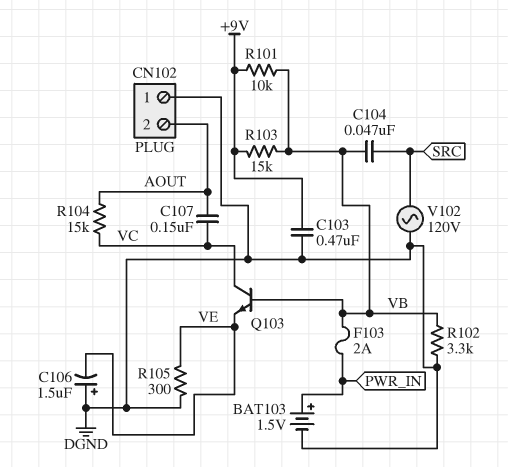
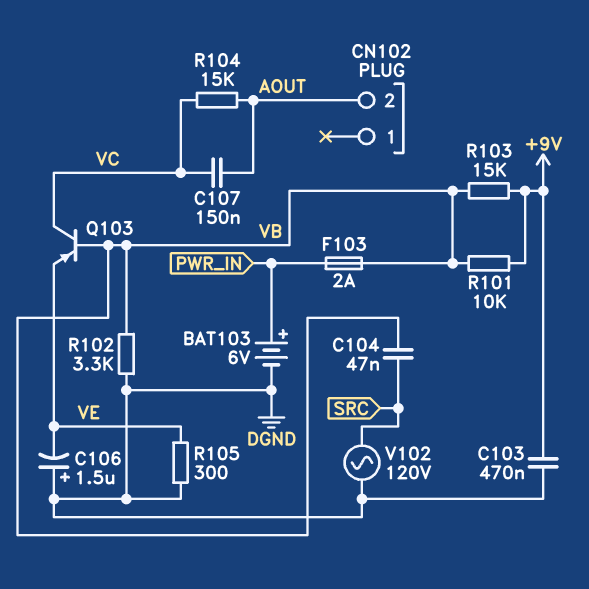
BAT103: 1.5V (plus PWR_IN, minus DGND) -> 6V (plus PWR_IN, minus DGND)
CN102 pin 1: DGND -> none
Q103: NPN (B VB, C VC, E VE) -> PNP (B VB, C VC, E VE)

